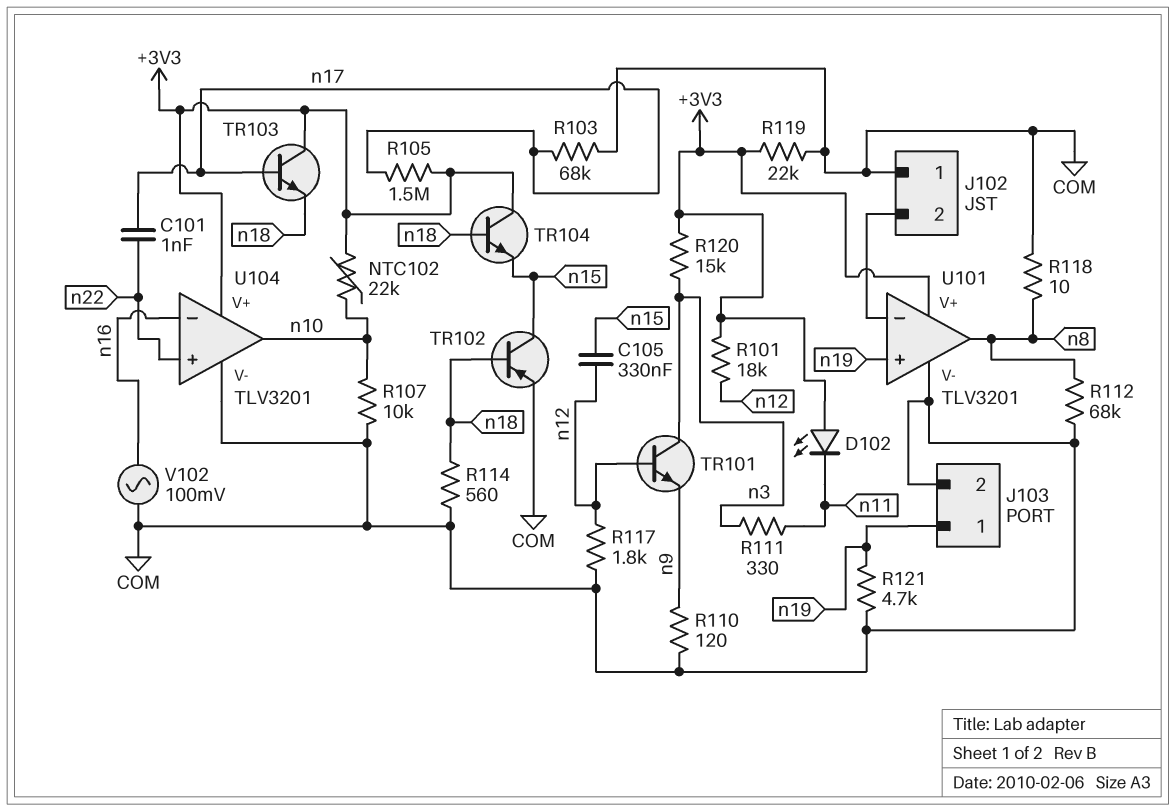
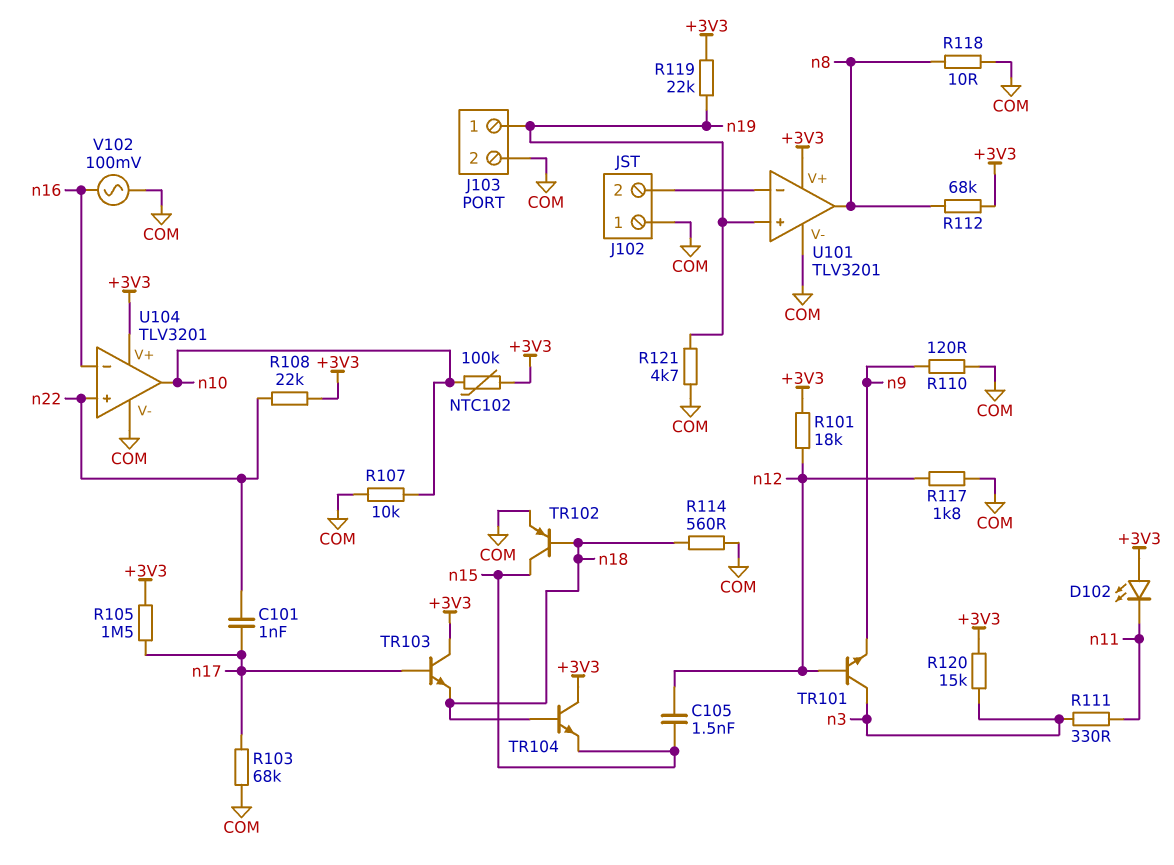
C105: 330nF (n12, n15) -> 1.5nF (n12, n15)
NTC102: 22k (+3V3, n10) -> 100k (+3V3, n10)
R108: none -> 22k (+3V3, n22)
R112: 68k (COM, n8) -> 68k (+3V3, n8)
R119: 22k (+3V3, COM) -> 22k (+3V3, n19)

